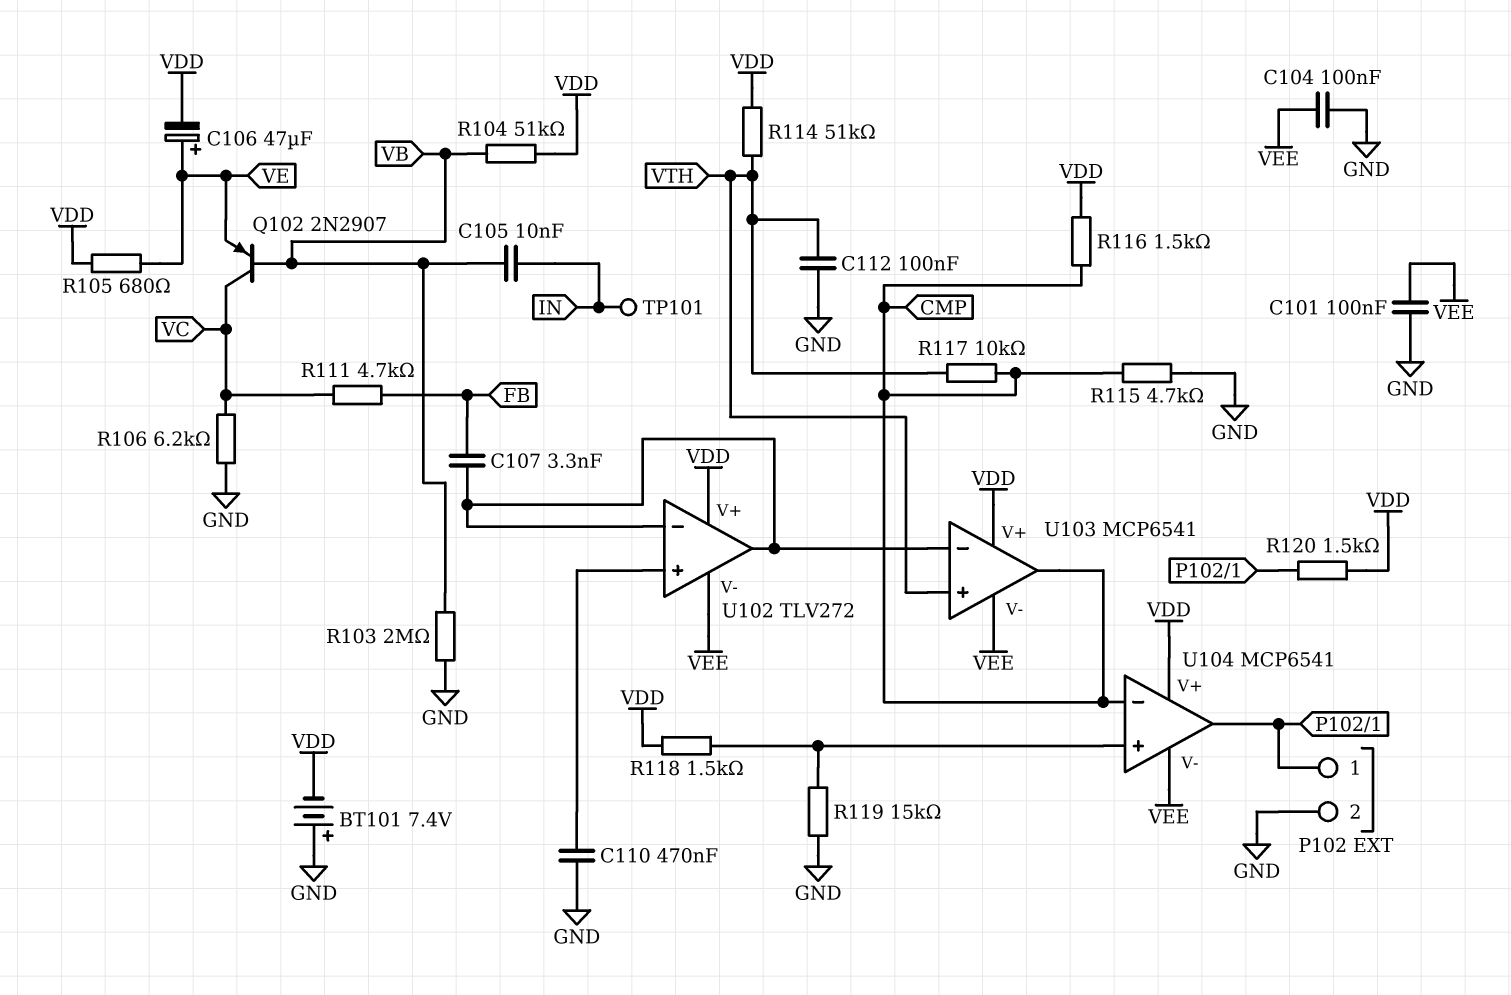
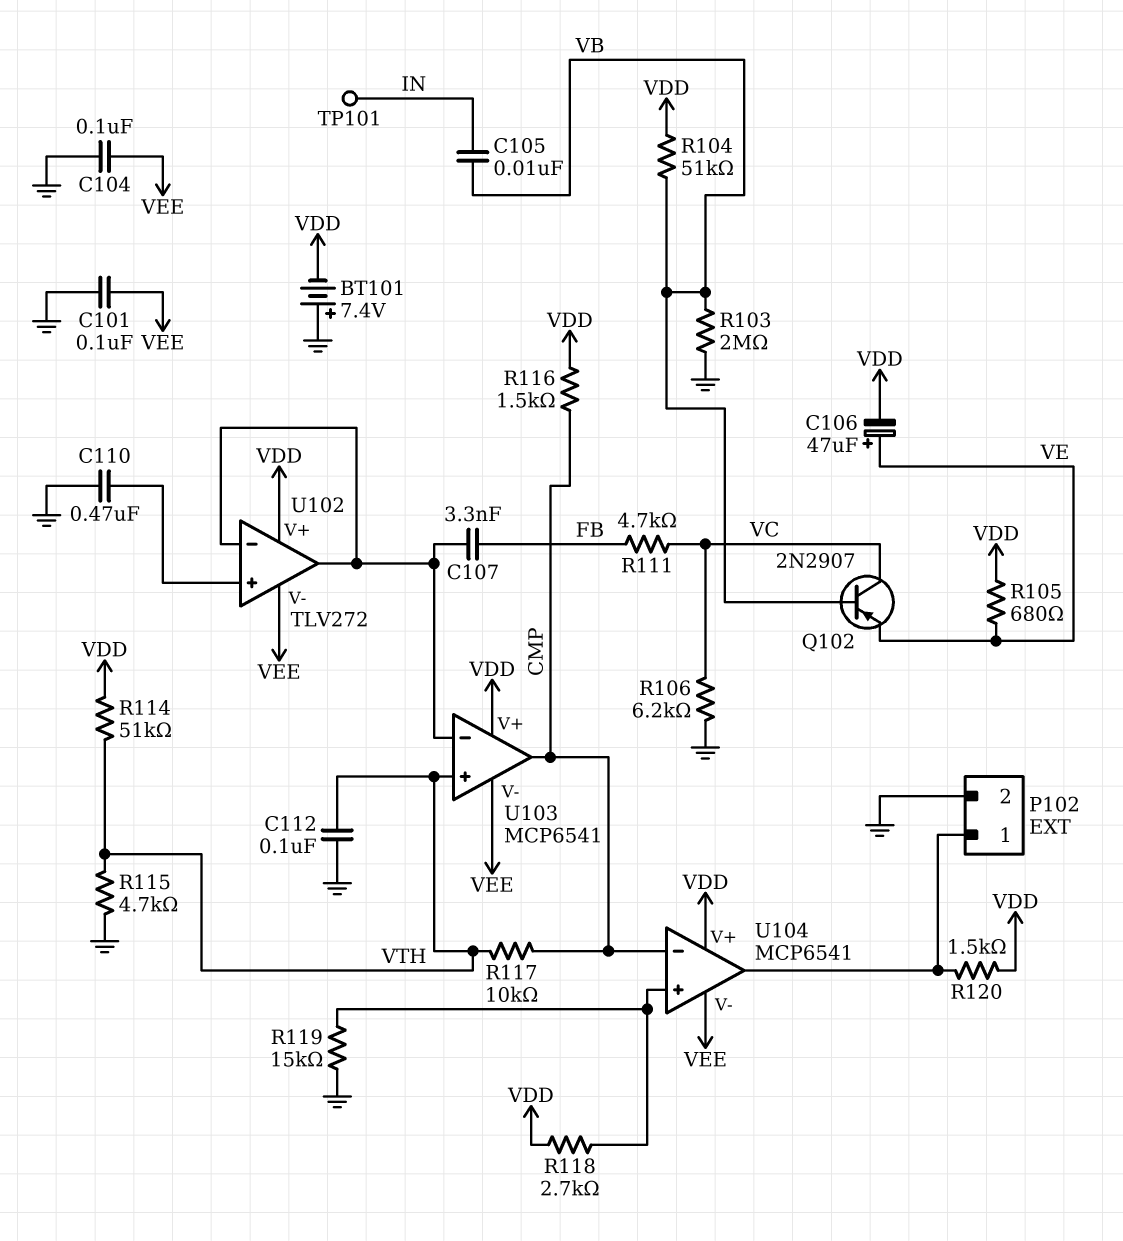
R115: 4.7k (CMP, GND) -> 4.7k (GND, VTH)
R118: 1.5k (U104/in+, VDD) -> 2.7k (U104/in+, VDD)

